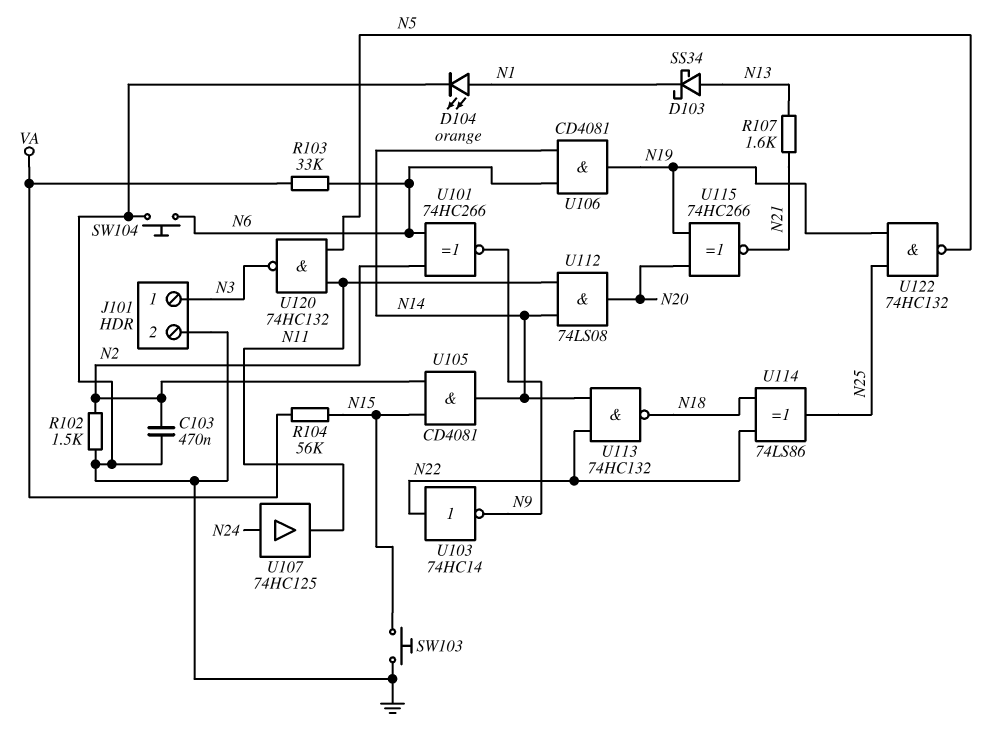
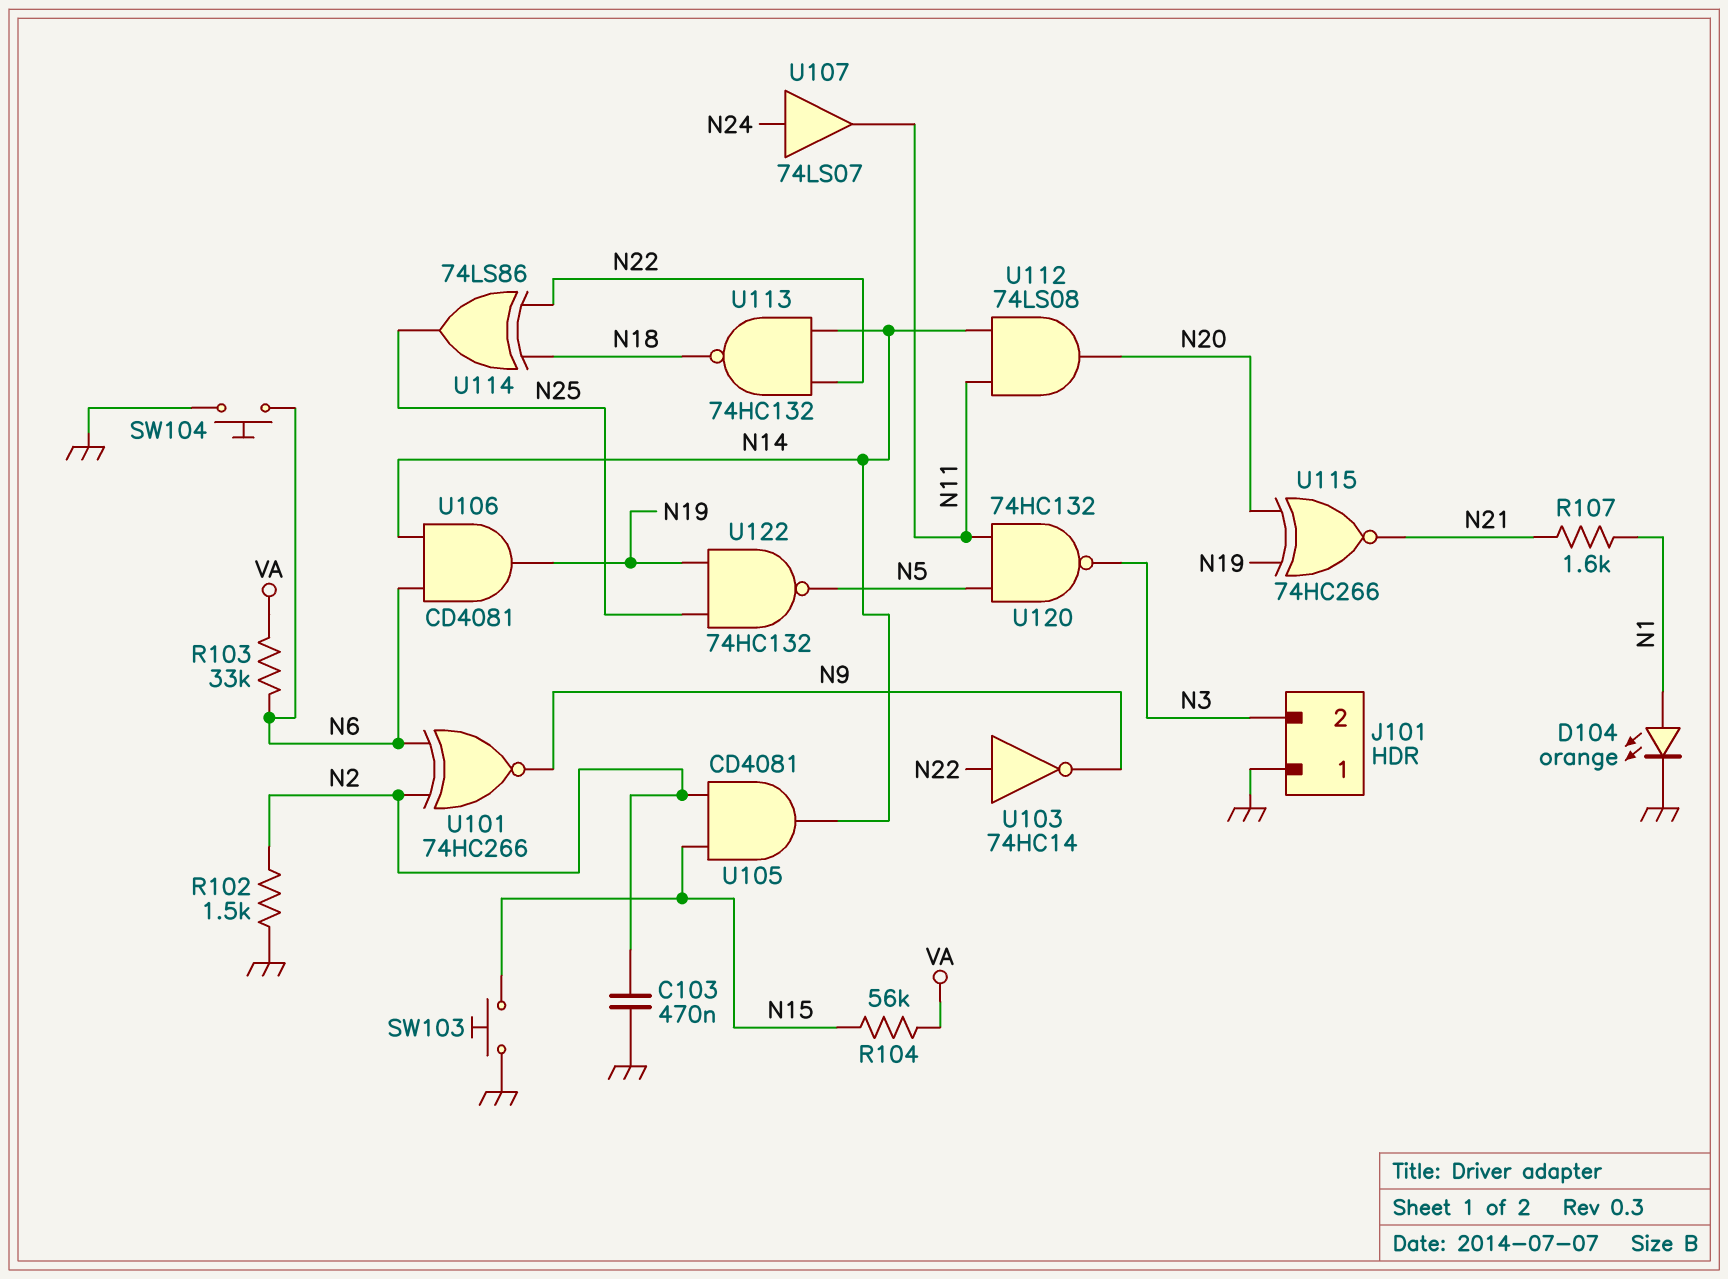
D103: schottky SS34 (A N13, K N1) -> none
J101 pin 1: N3 -> GND
J101 pin 2: GND -> N3
R107: 1.6k (N13, N21) -> 1.6k (N1, N21)
U107: buffer 74HC125 (in N24, out N11) -> buffer 74LS07 (in N24, out N11)

